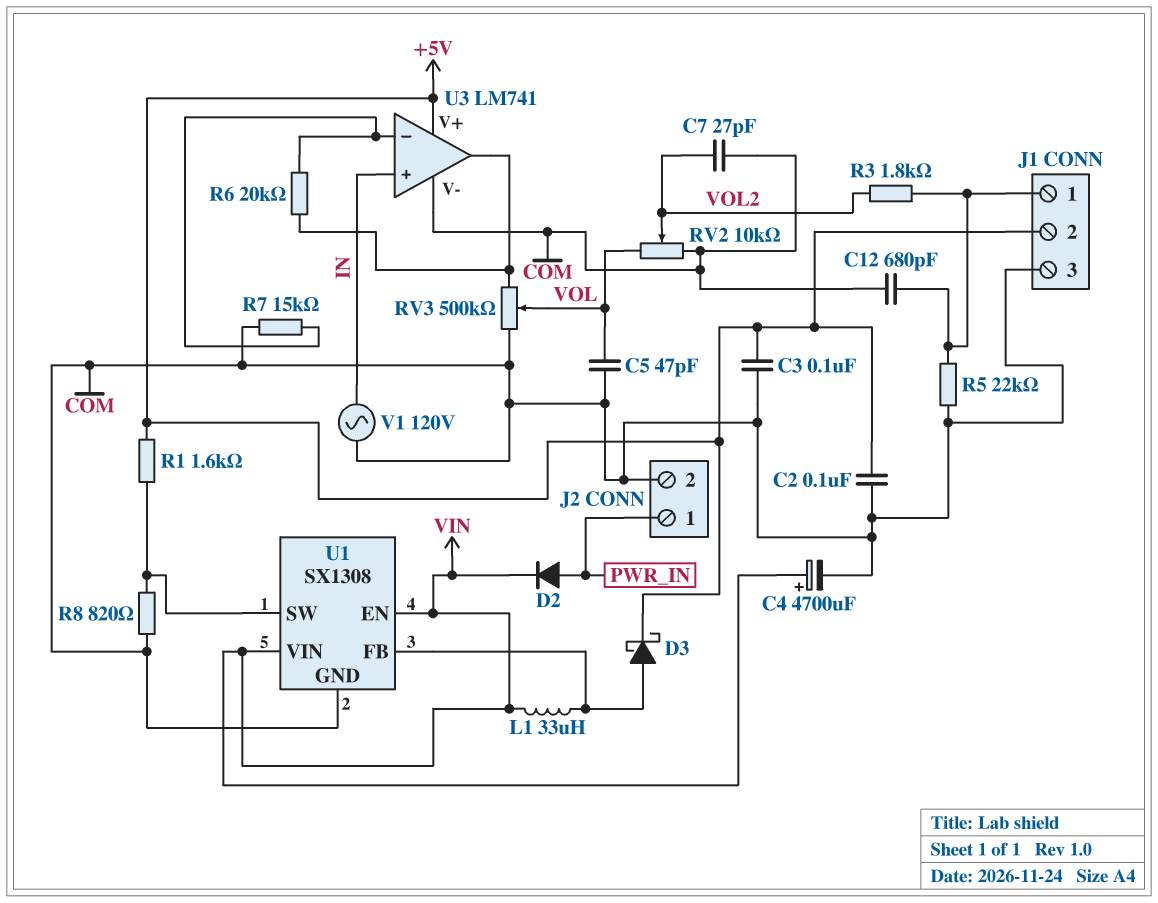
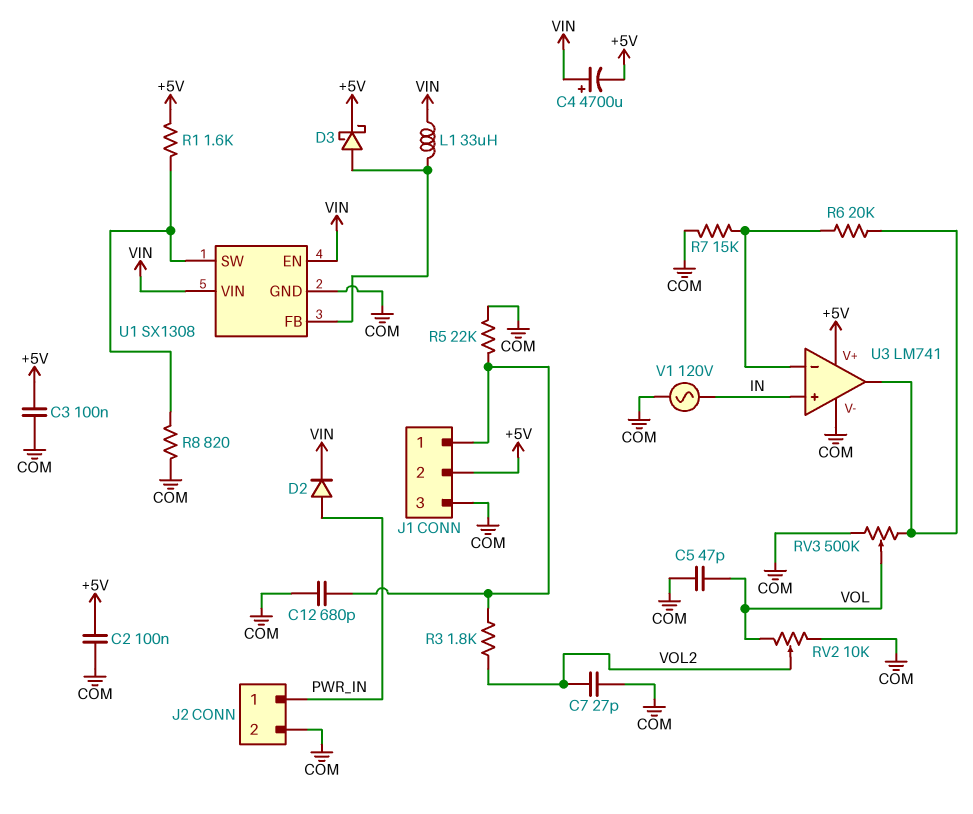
C4: 4700uF (plus VIN, minus COM) -> 4700uF (plus VIN, minus +5V)

